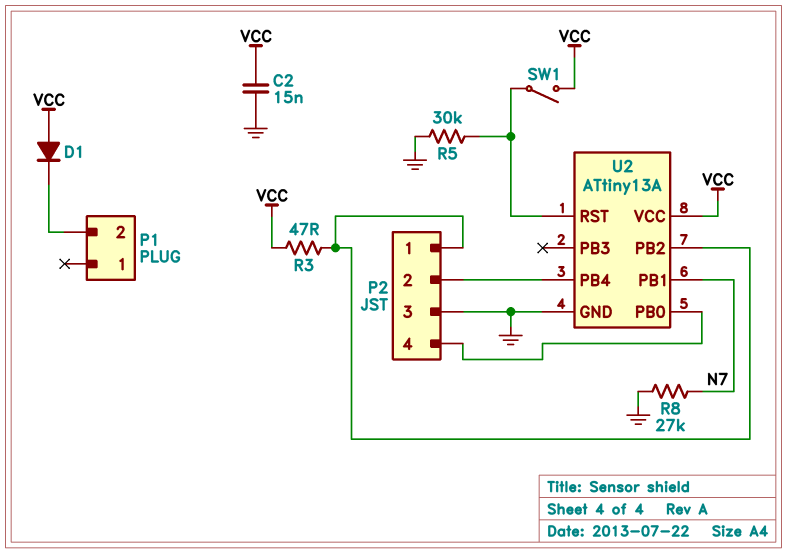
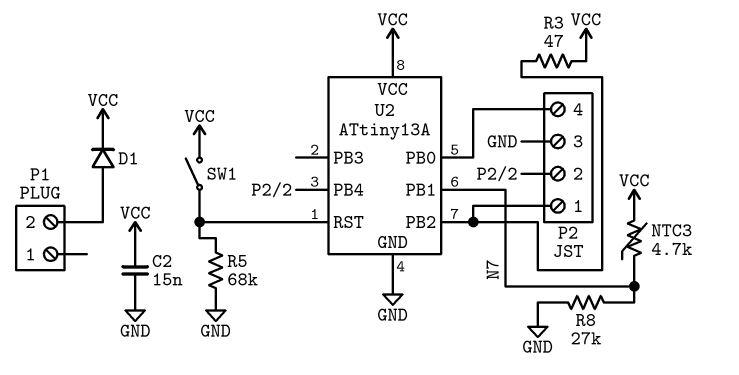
D1: diode (A VCC, K P1/2) -> diode (A P1/2, K VCC)
NTC3: none -> 4.7k (N7, VCC)
R5: 30k (GND, U2/RST) -> 68k (GND, U2/RST)

